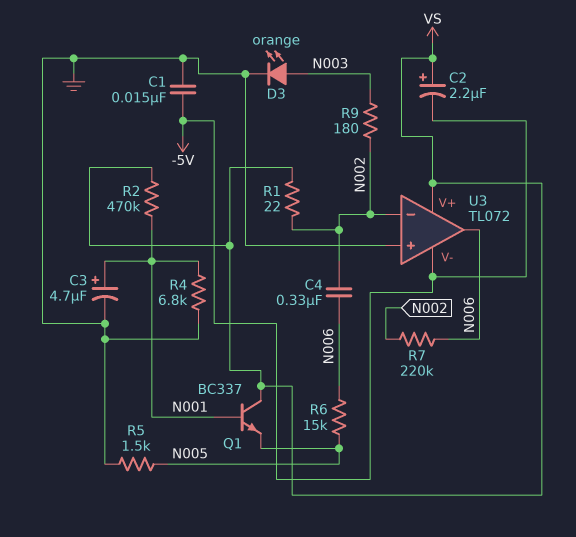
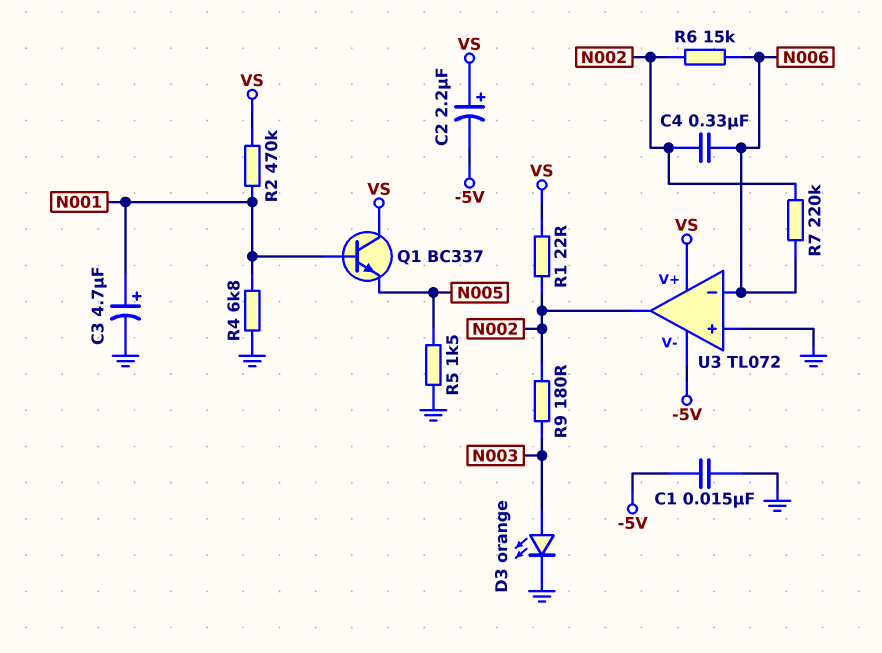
R6: 15k (N005, N006) -> 15k (N002, N006)
U3 pin in-: N002 -> N006
U3 pin out: N006 -> N002

